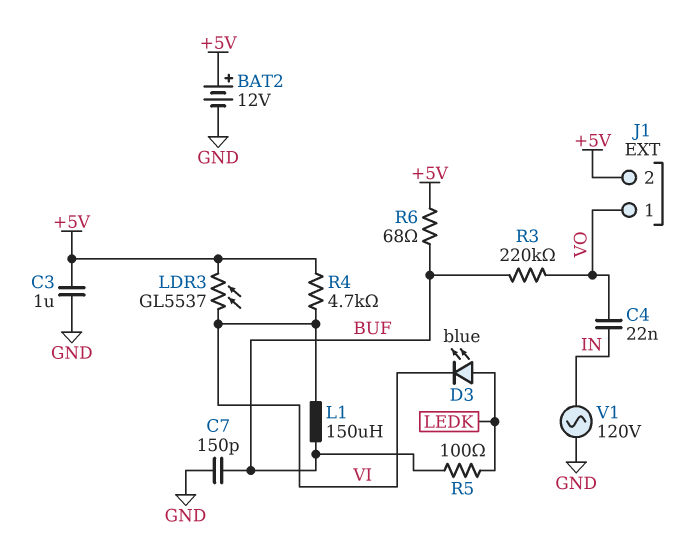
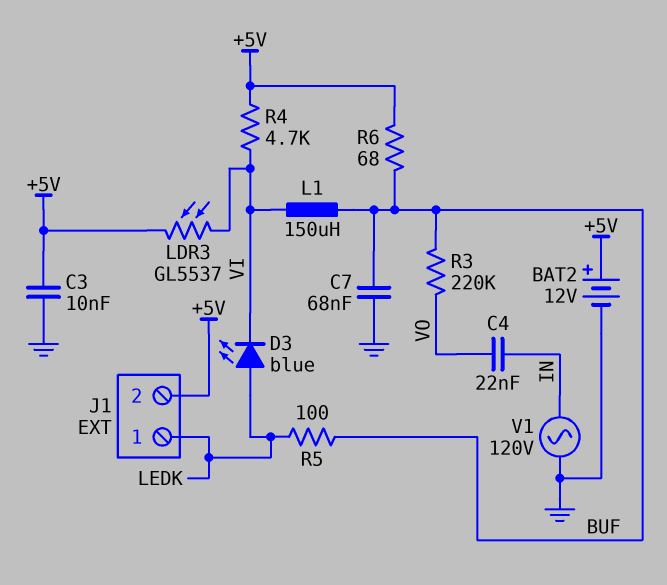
C3: 1uF (+5V, GND) -> 10nF (+5V, GND)
C7: 150pF (BUF, GND) -> 68nF (BUF, GND)
J1 pin 1: VO -> LEDK

